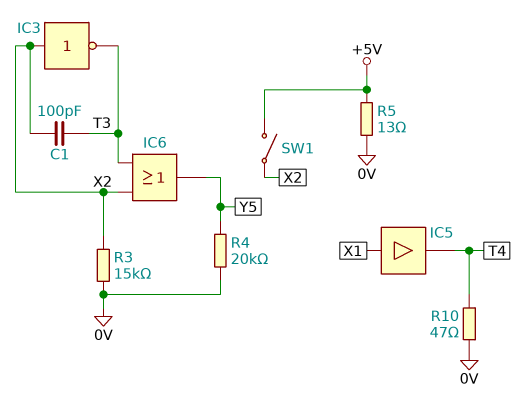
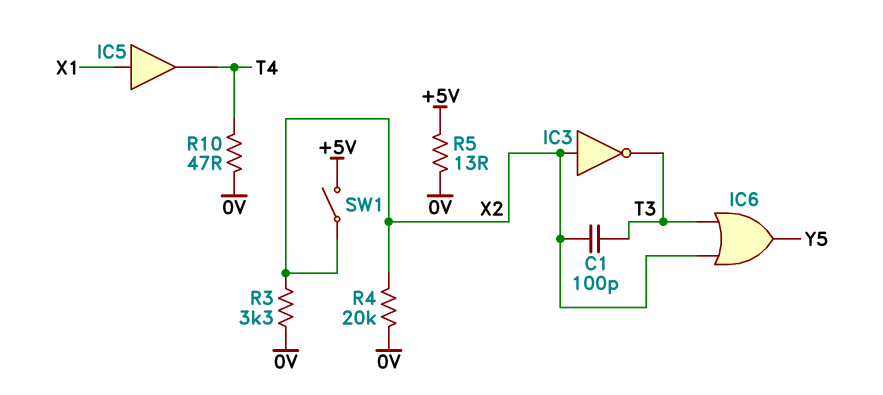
R3: 15k (0V, X2) -> 3.3k (0V, X2)
R4: 20k (0V, Y5) -> 20k (0V, X2)

